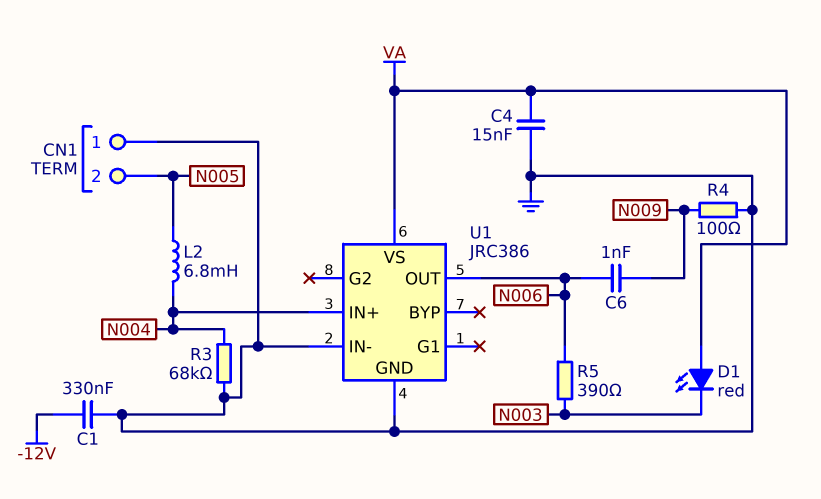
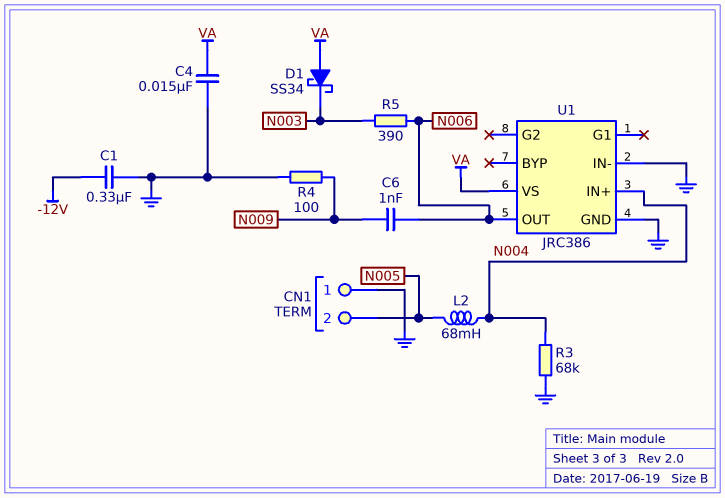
D1: LED red (A VA, K N003) -> schottky SS34 (A VA, K N003)
L2: 6.8mH (N004, N005) -> 68mH (N004, N005)

